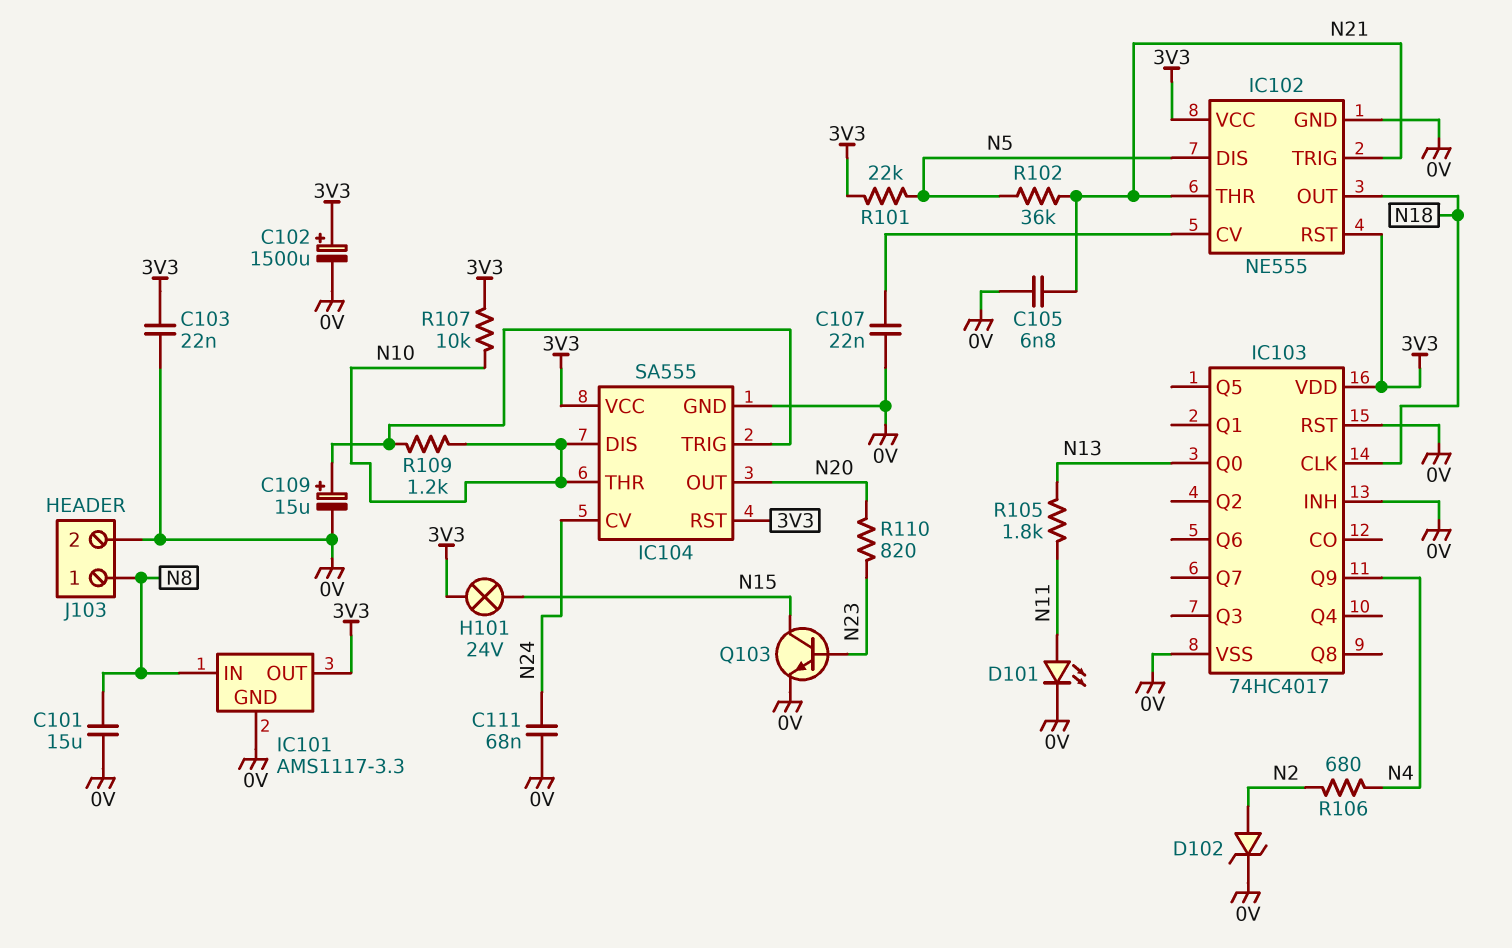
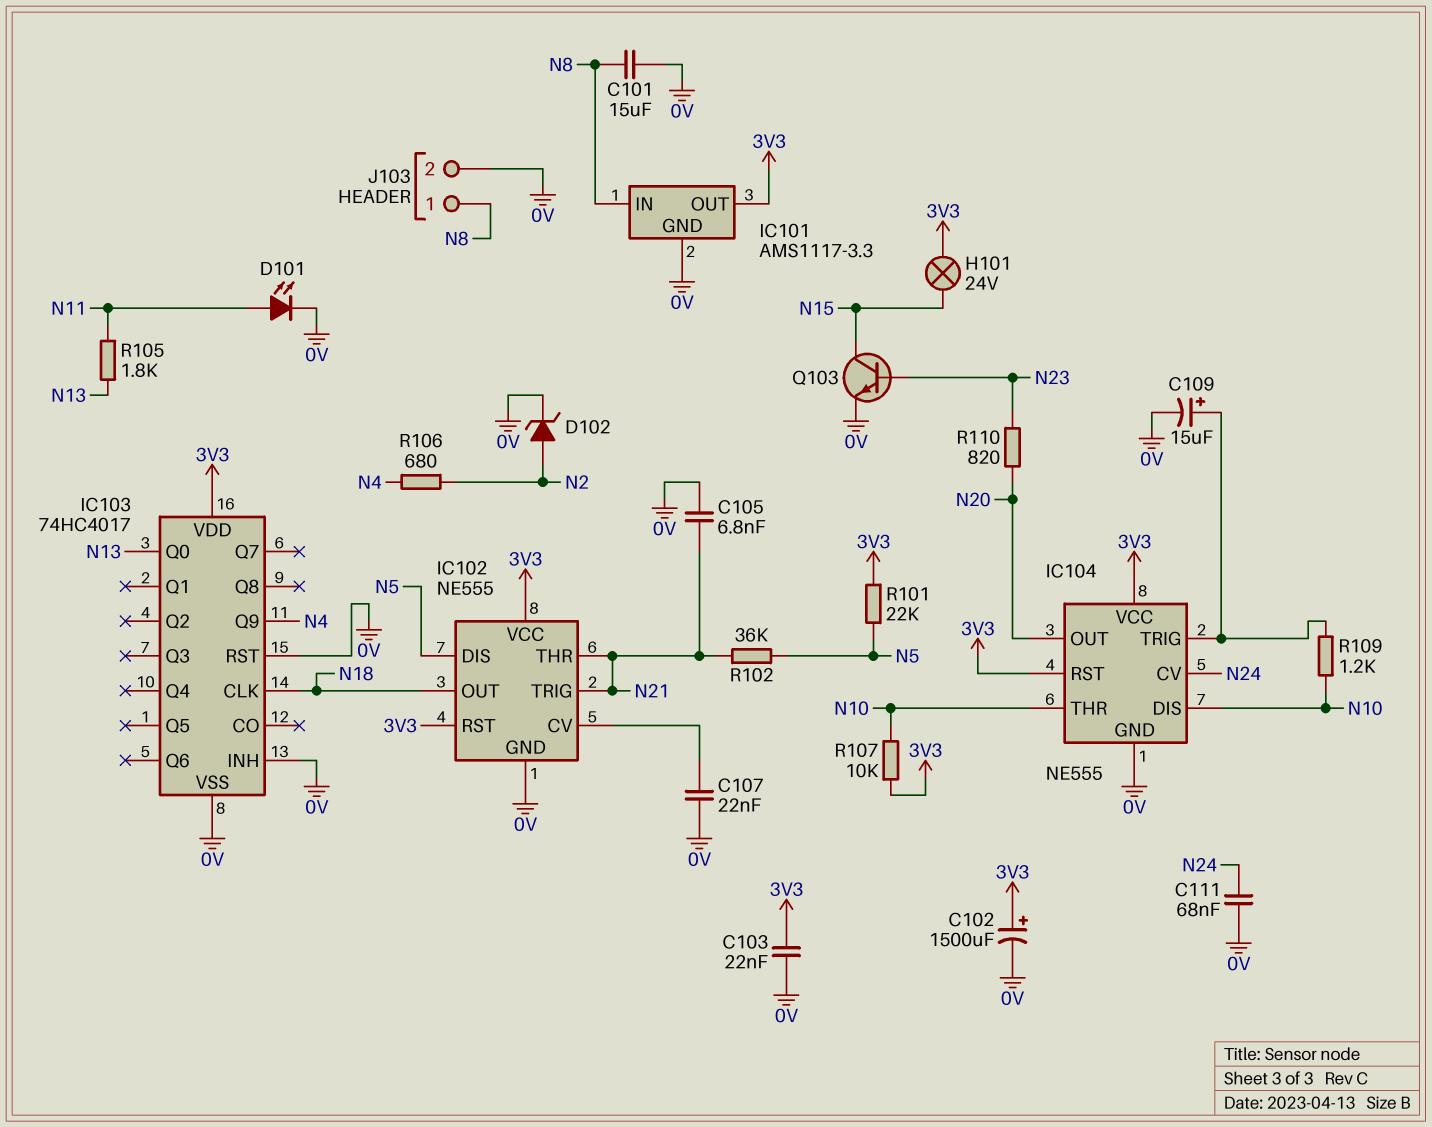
IC104: SA555 -> NE555

